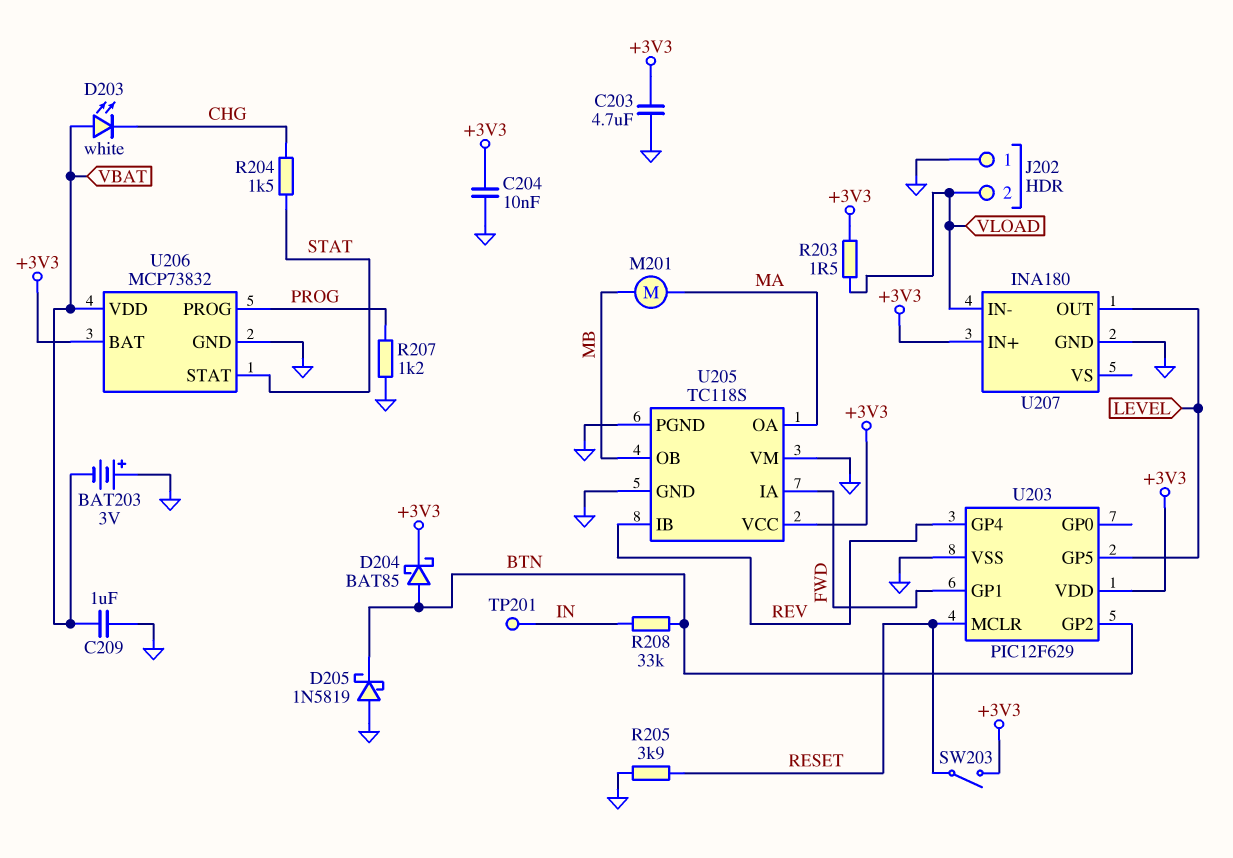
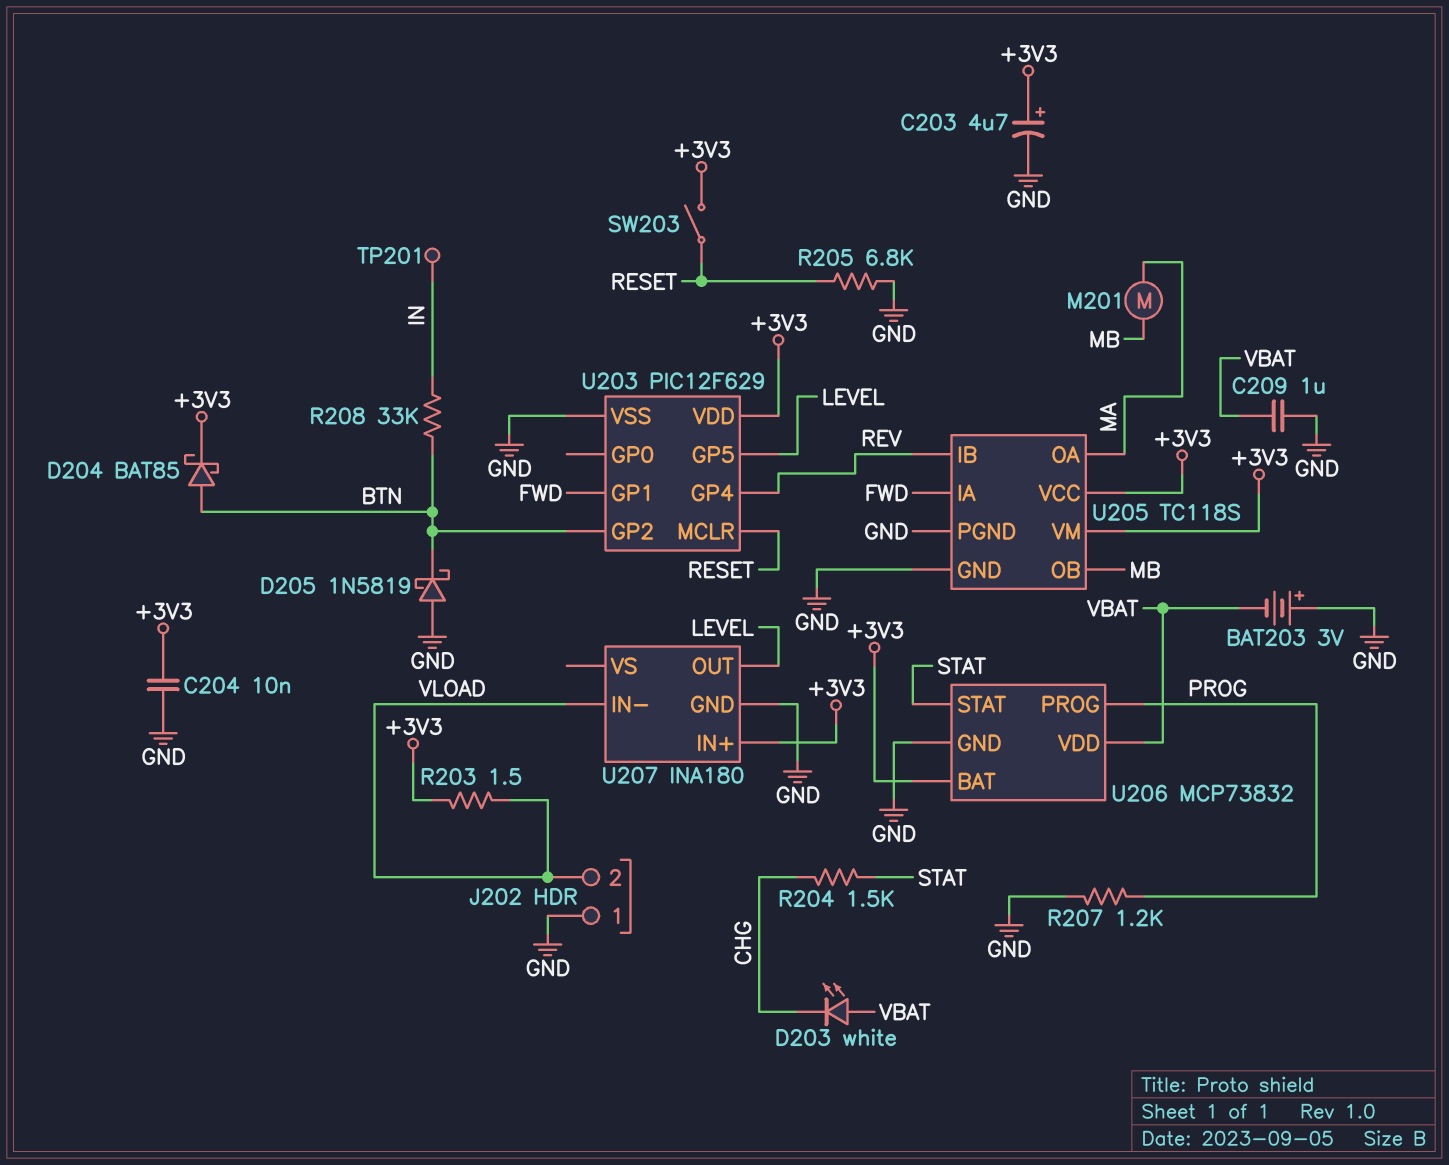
C203: 4.7uF (+3V3, GND) -> 4.7uF (plus +3V3, minus GND)
R205: 3.9k (GND, RESET) -> 6.8k (GND, RESET)
U205 pin VM: GND -> +3V3

